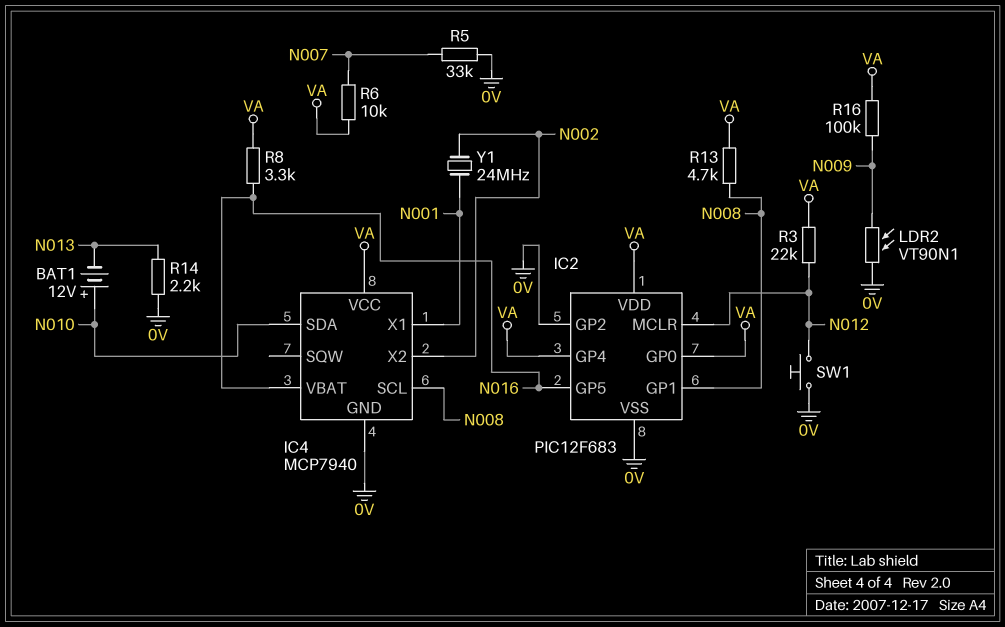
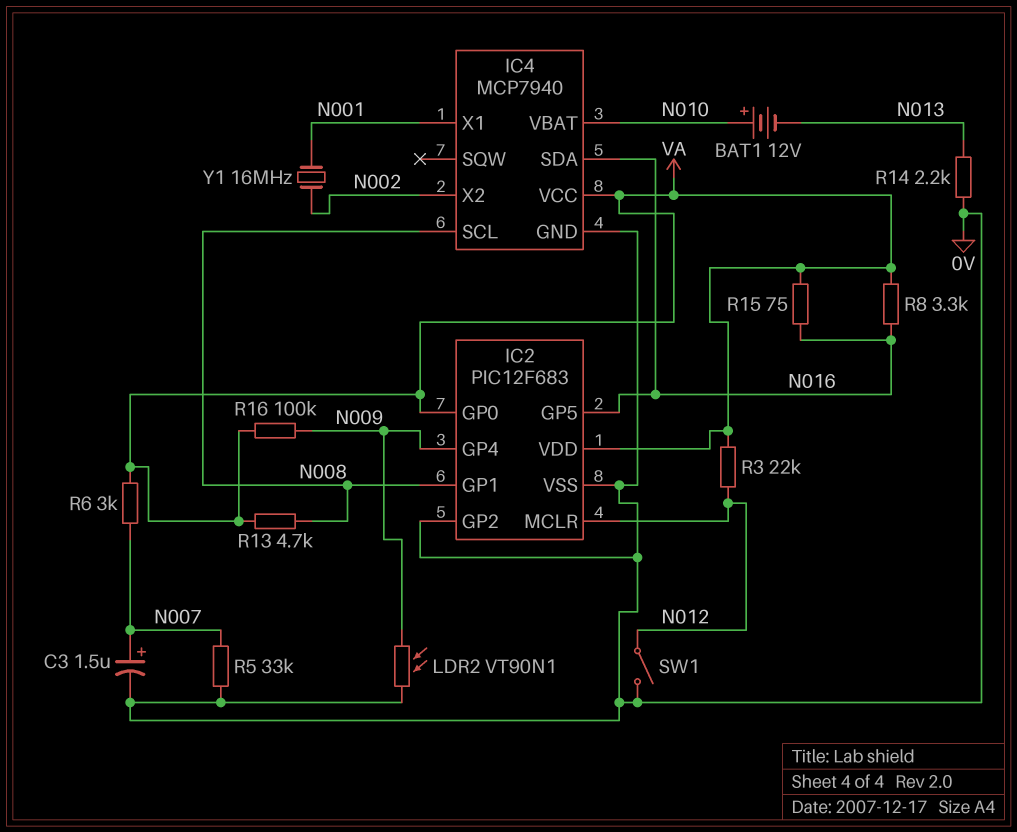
C3: none -> 1.5uF (plus N007, minus 0V)
IC2 pin GP4: VA -> N009
IC4 pin SDA: N010 -> N016
IC4 pin VBAT: N016 -> N010
R6: 10k (N007, VA) -> 3k (N007, VA)
R15: none -> 75 (N016, VA)
SW1: button (0V, N012) -> switch (0V, N012)
Y1: 24MHz (N001, N002) -> 16MHz (N001, N002)

